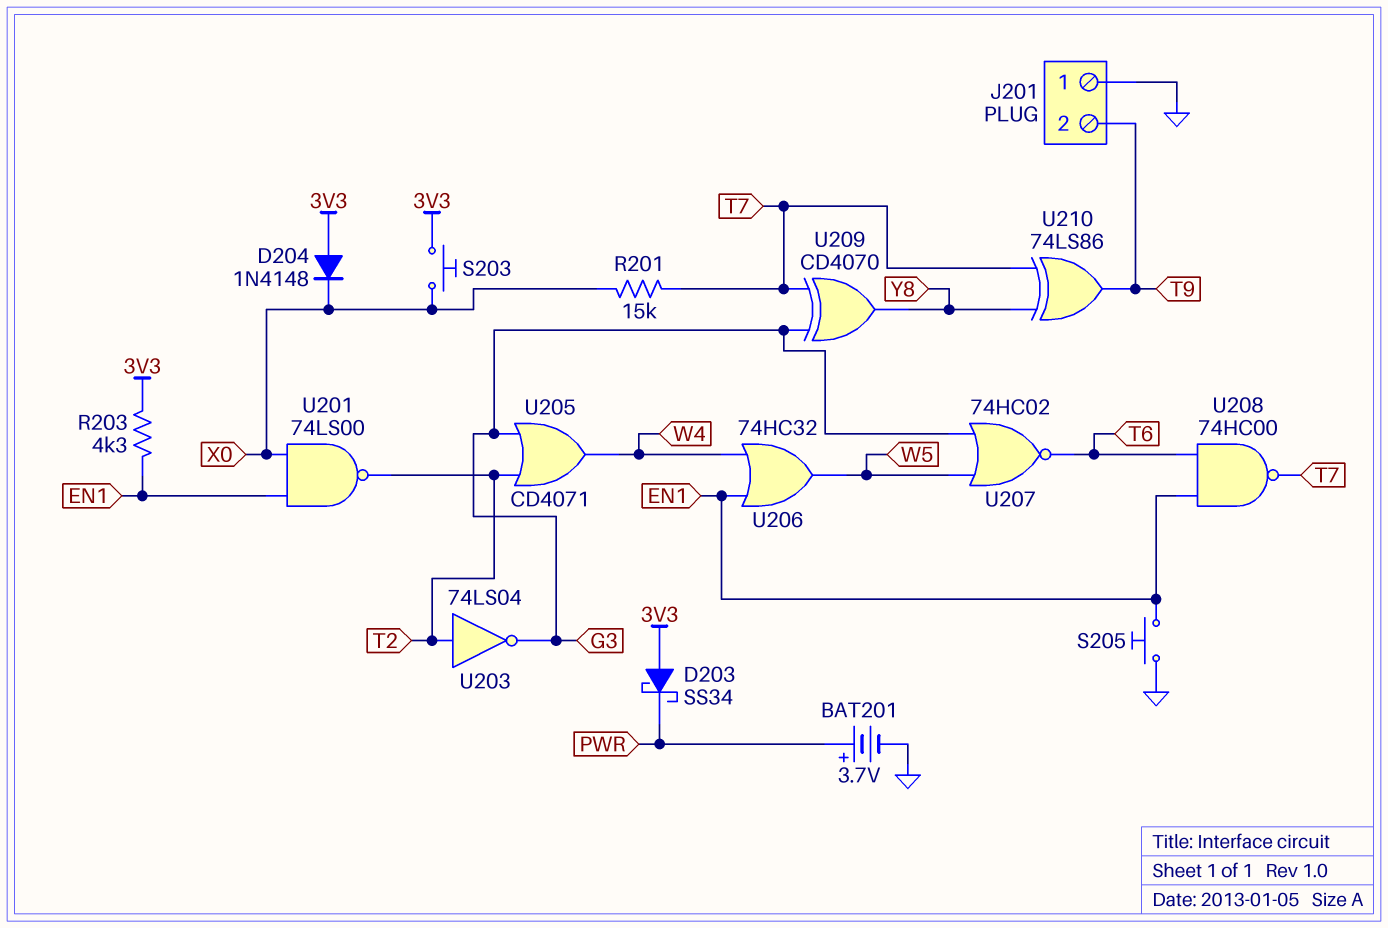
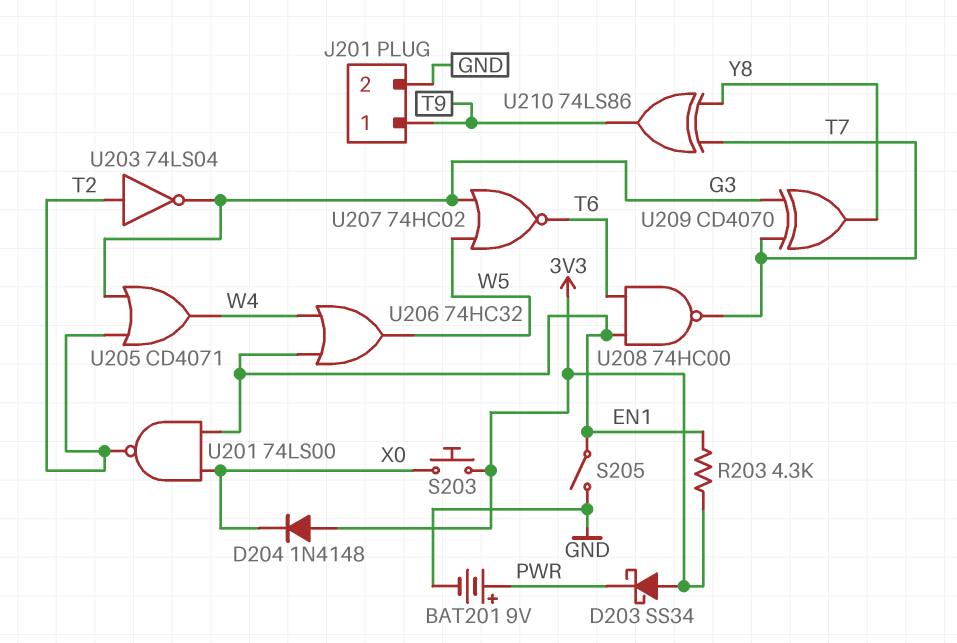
BAT201: 3.7V (plus PWR, minus GND) -> 9V (plus PWR, minus GND)
J201 pin 1: GND -> T9
J201 pin 2: T9 -> GND
R201: 15k (T7, X0) -> none
S205: button (EN1, GND) -> switch (EN1, GND)

